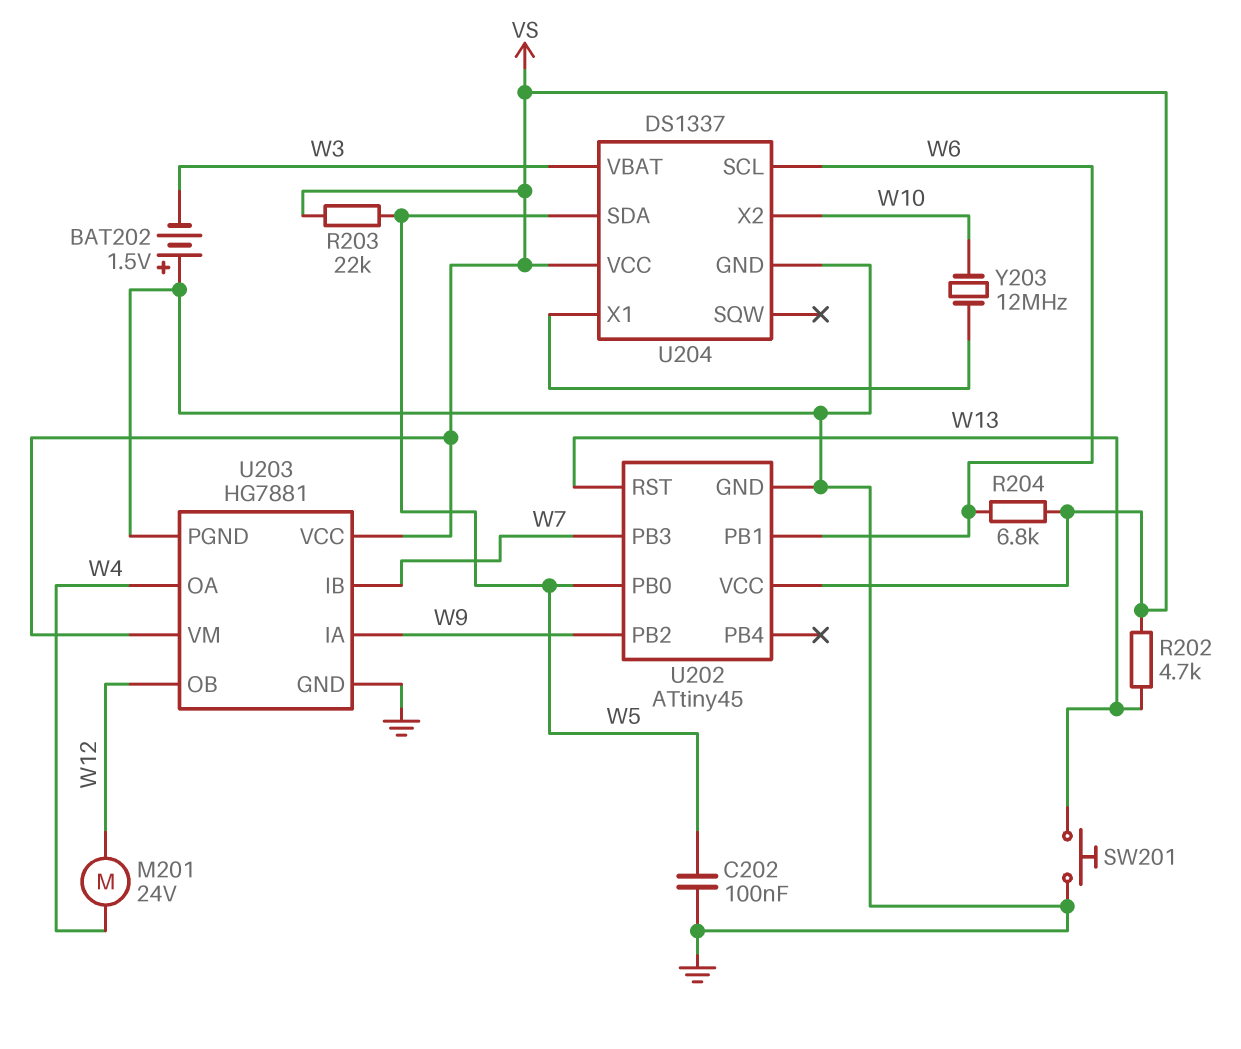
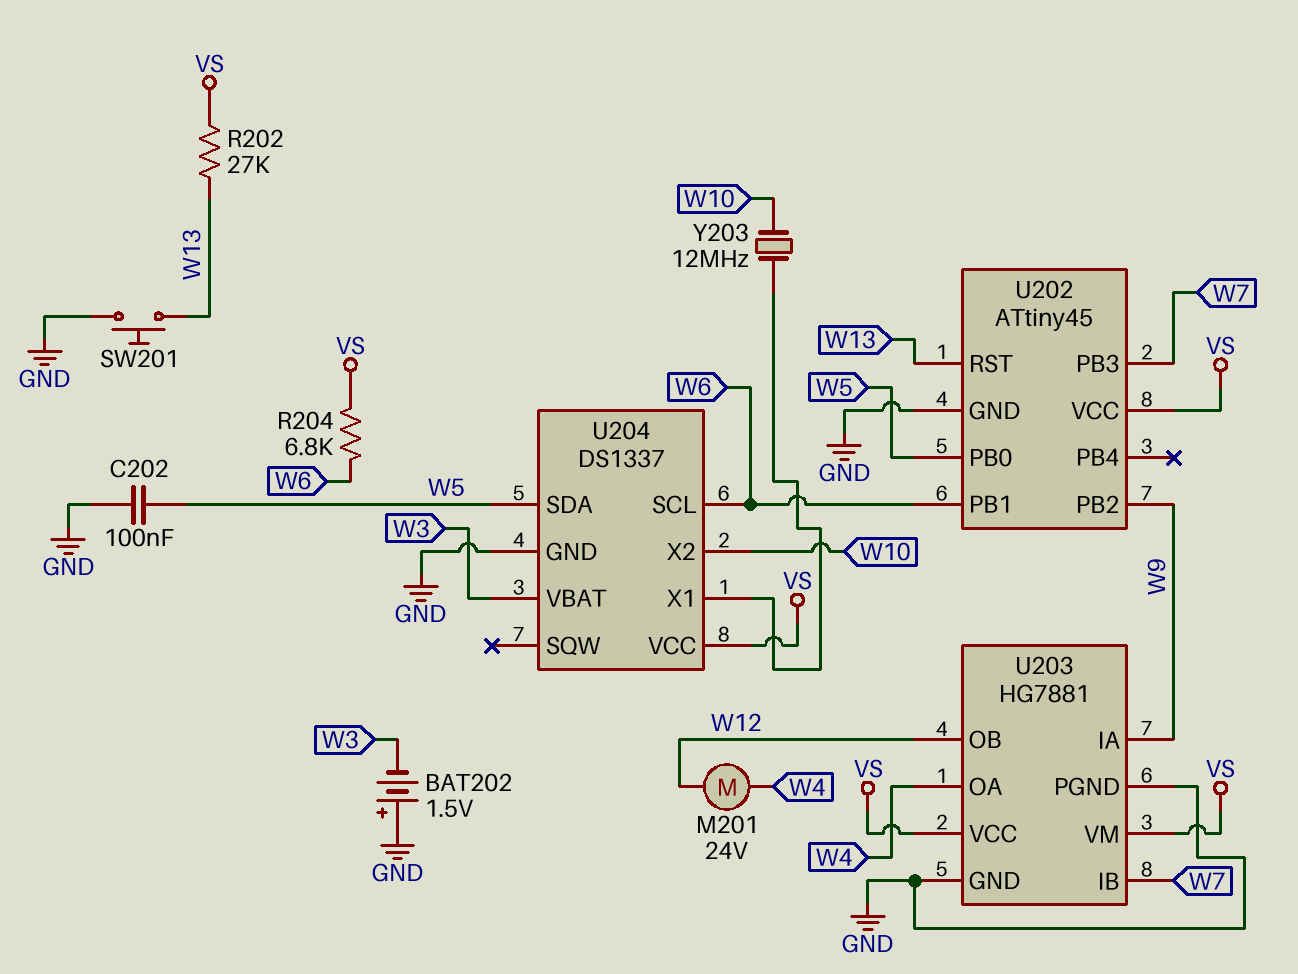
R202: 4.7k (VS, W13) -> 27k (VS, W13)
R203: 22k (VS, W5) -> none

